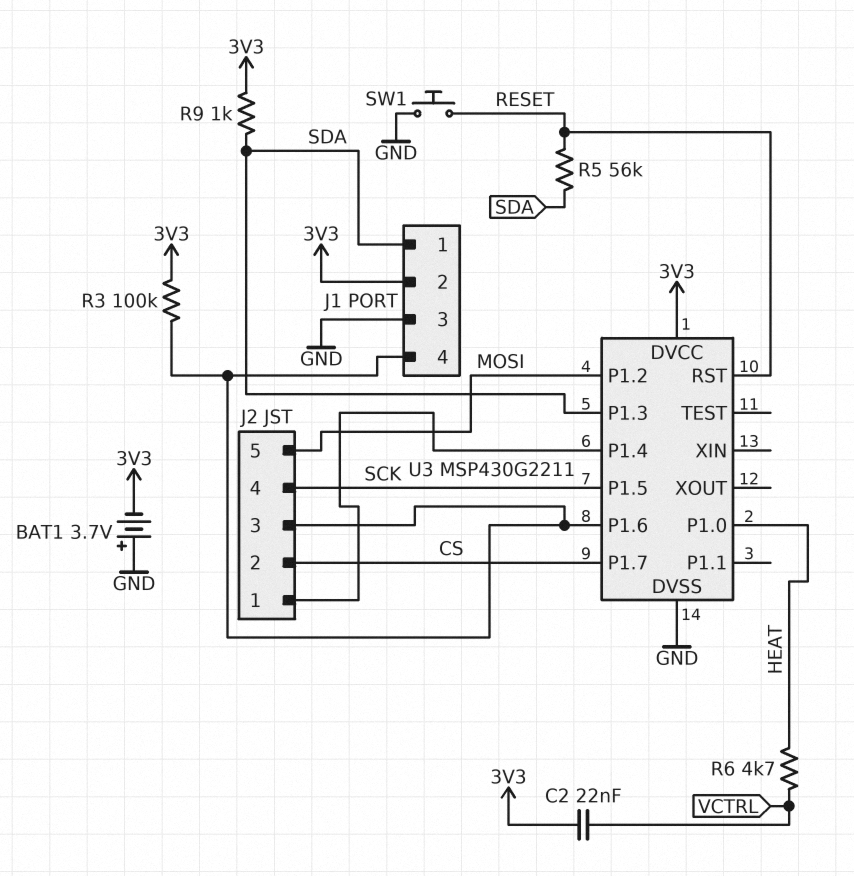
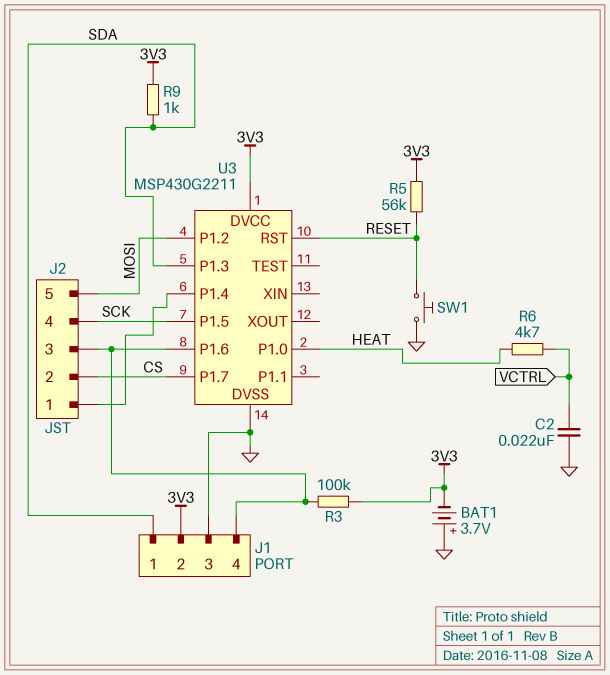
C2: 22nF (3V3, VCTRL) -> 22nF (GND, VCTRL)
R5: 56k (RESET, SDA) -> 56k (3V3, RESET)

